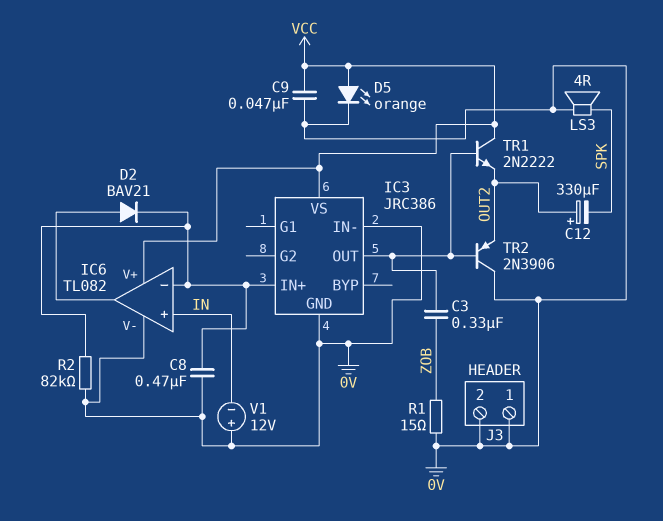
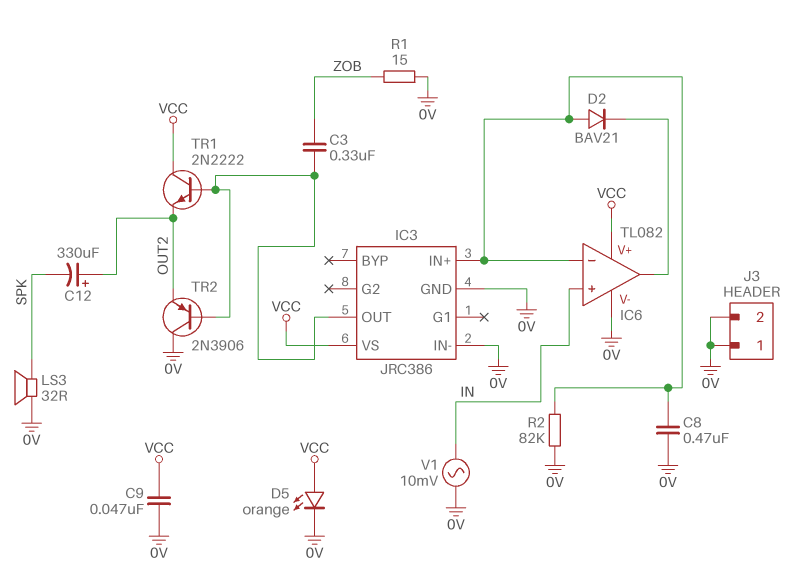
D2: diode BAV21 (A IC6/out, K IC3/IN+) -> diode BAV21 (A IC3/IN+, K IC6/out)
LS3: speaker 4R (0V, SPK) -> speaker 32R (0V, SPK)
V1: 12V (plus 0V, minus IN) -> AC 10mV (0V, IN)

